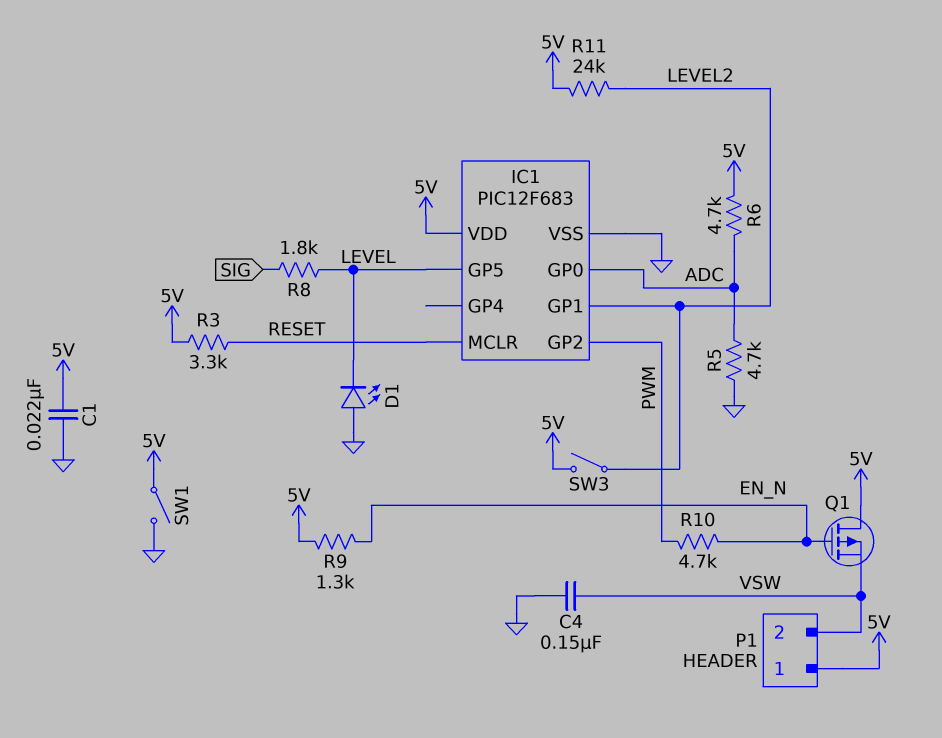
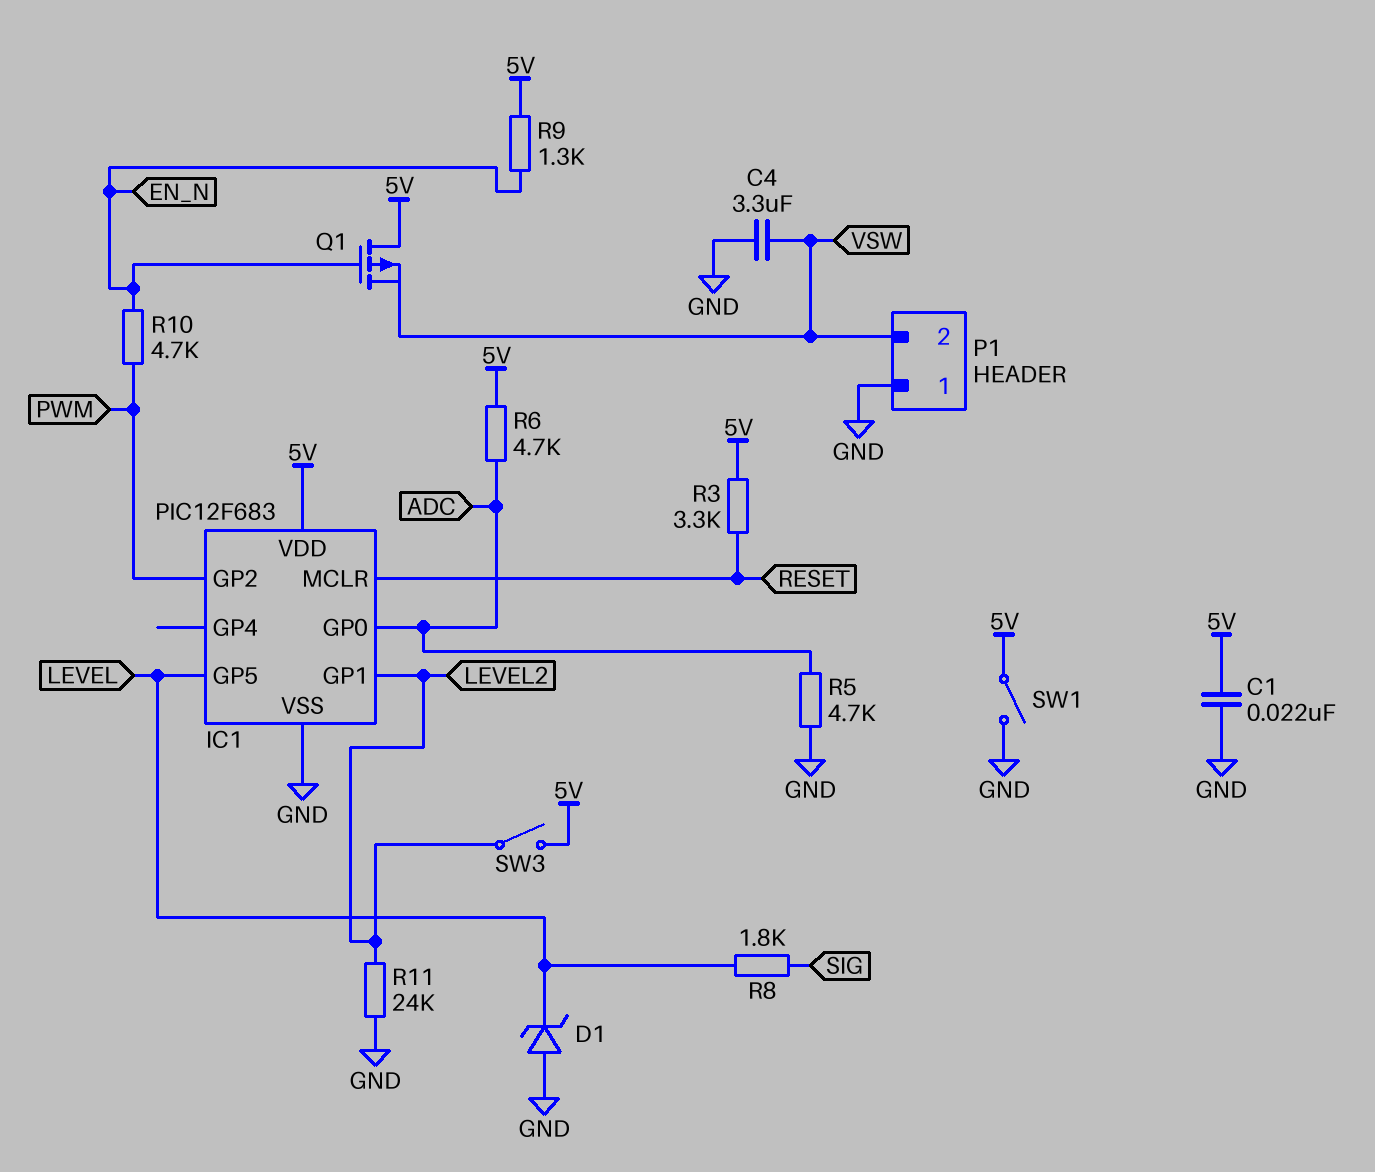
C4: 150nF (GND, VSW) -> 3.3uF (GND, VSW)
D1: LED (A GND, K LEVEL) -> zener (A GND, K LEVEL)
P1 pin 1: 5V -> GND
R11: 24k (5V, LEVEL2) -> 24k (GND, LEVEL2)

